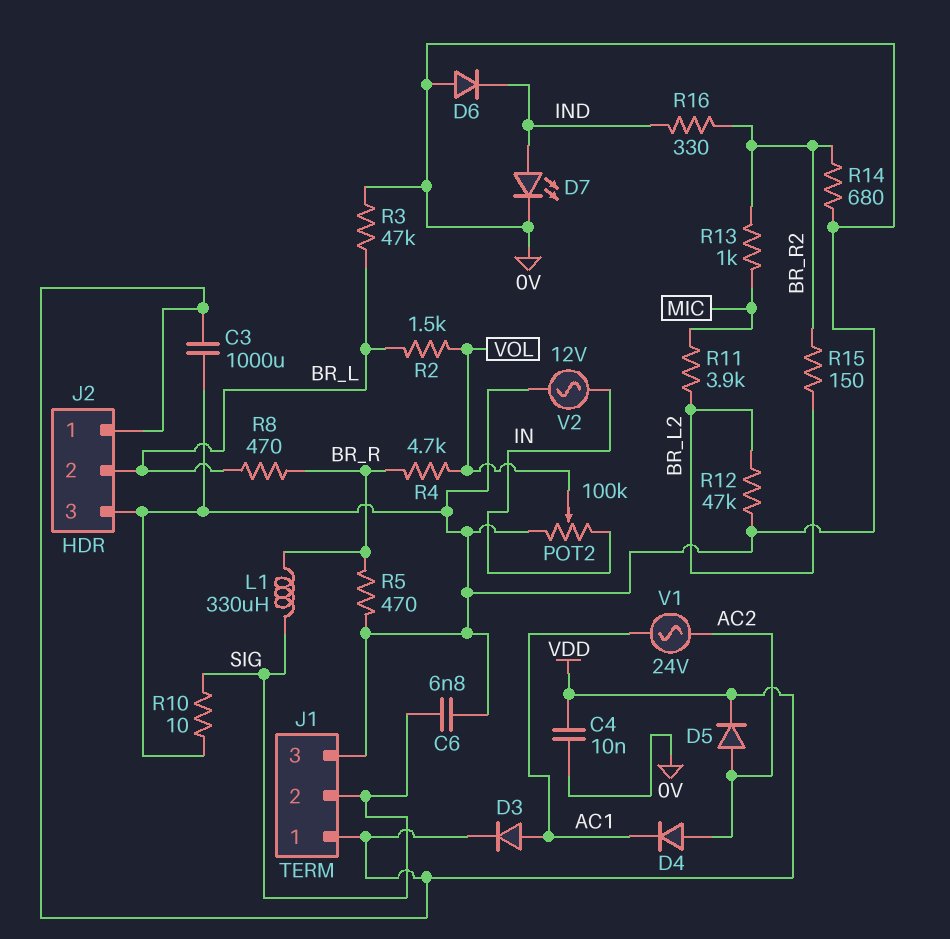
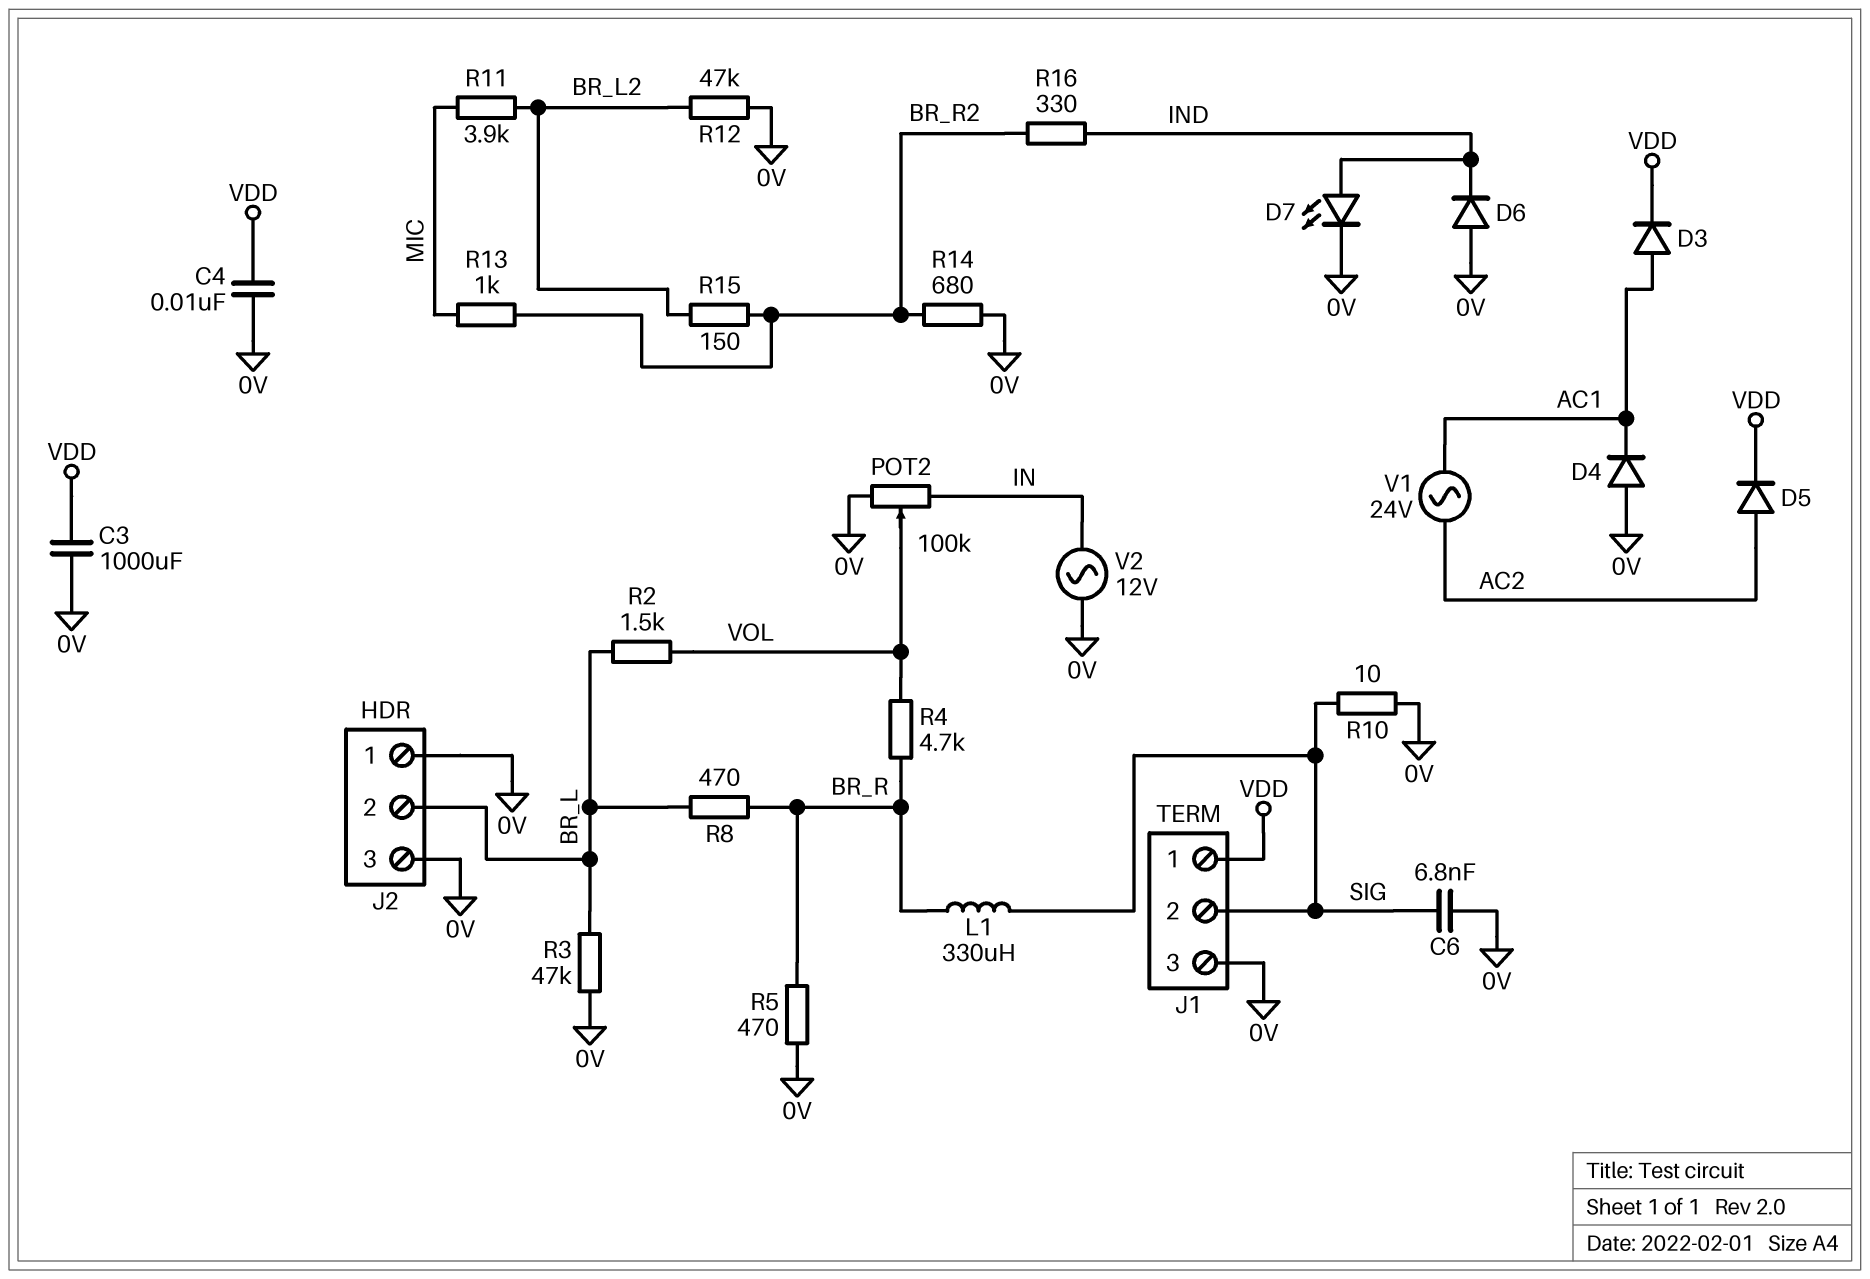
D4: diode (A AC2, K AC1) -> diode (A 0V, K AC1)
J2 pin 1: VDD -> 0V

